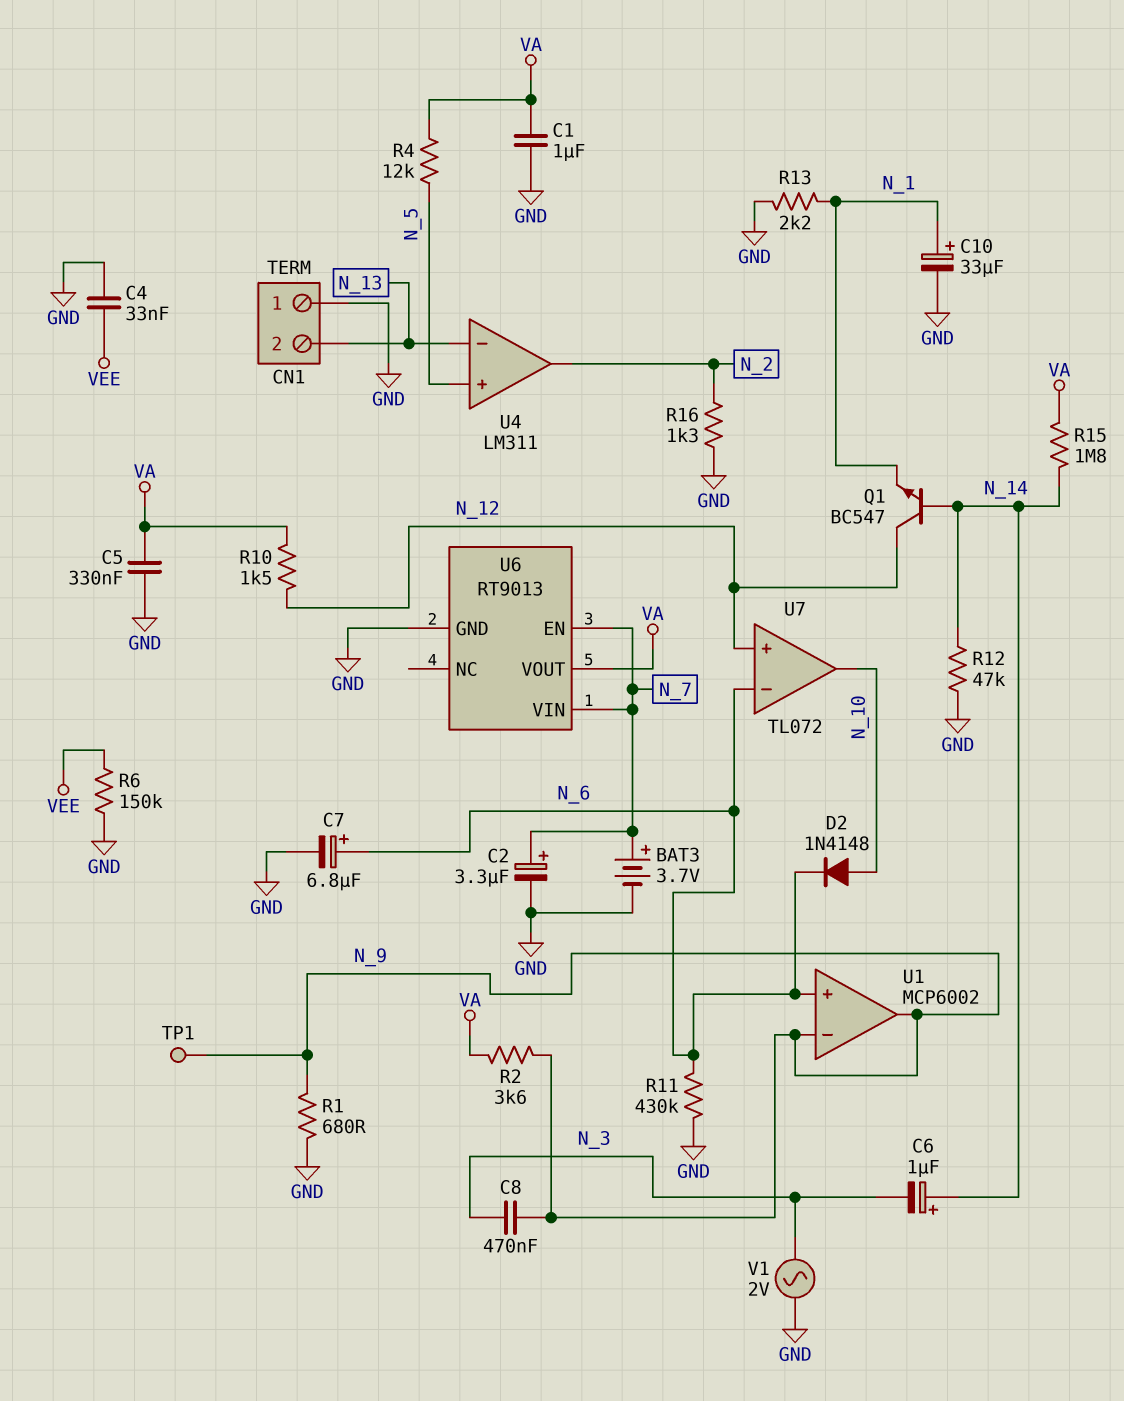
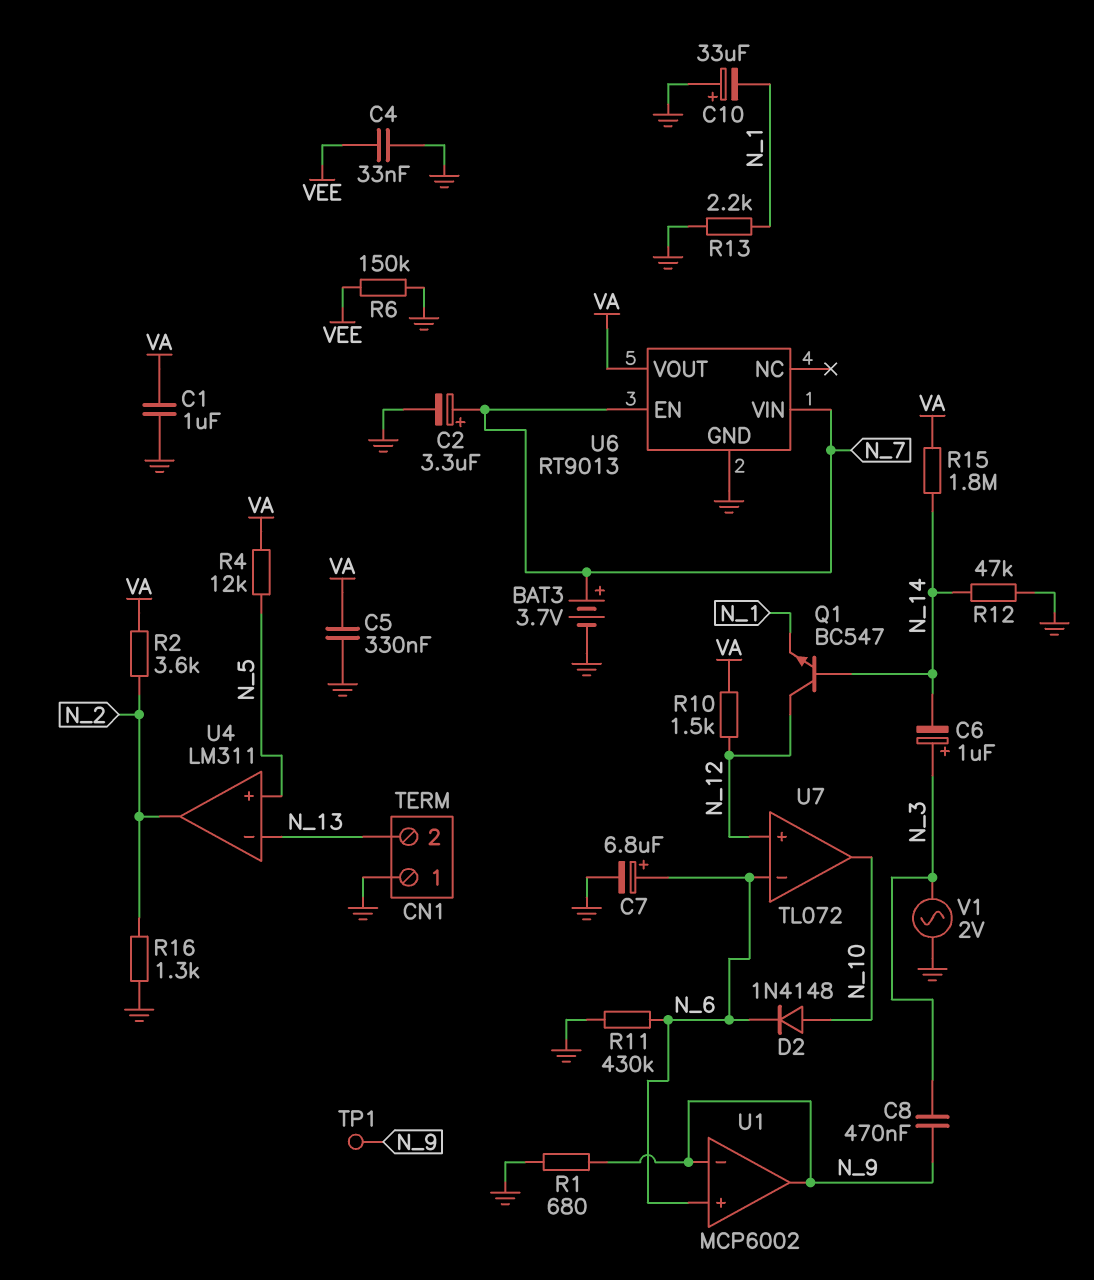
C6: 1uF (plus N_14, minus N_3) -> 1uF (plus N_3, minus N_14)
C10: 33uF (plus N_1, minus GND) -> 33uF (plus GND, minus N_1)
R2: 3.6k (N_9, VA) -> 3.6k (N_2, VA)

